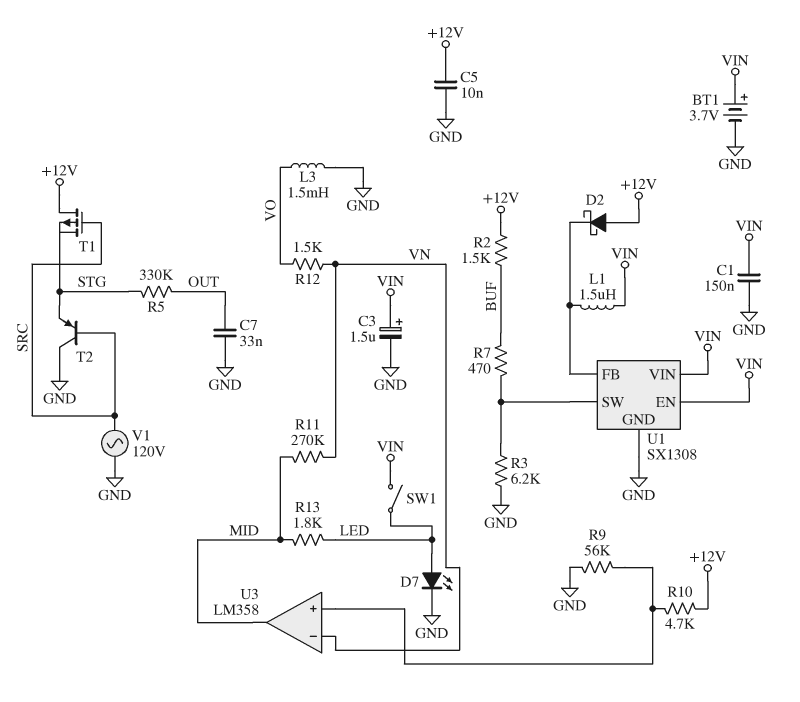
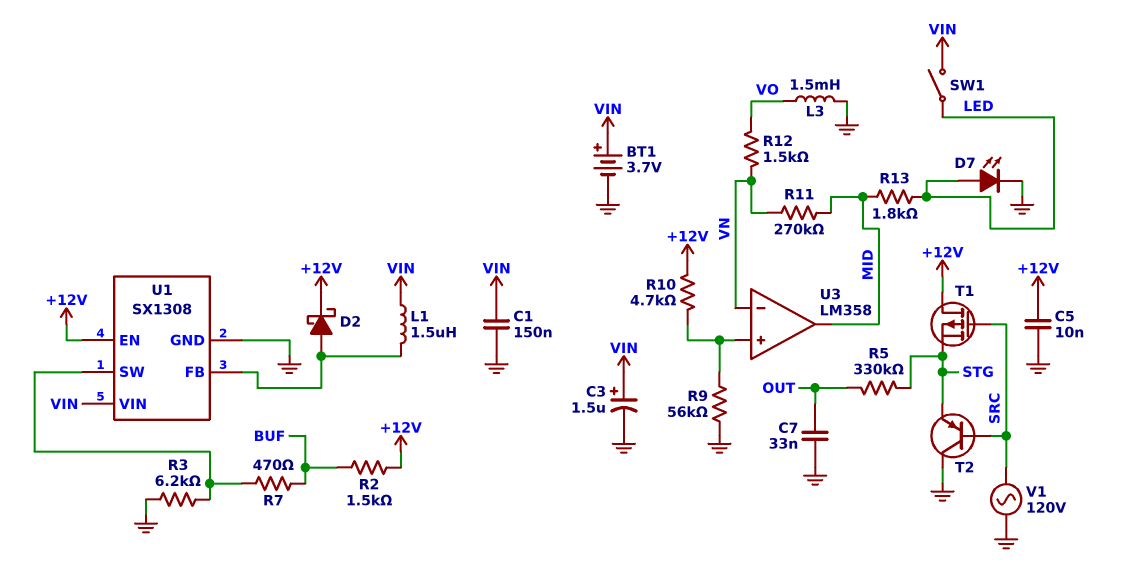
D2: schottky (A +12V, K U1/FB) -> schottky (A U1/FB, K +12V)
U1 pin EN: VIN -> +12V

